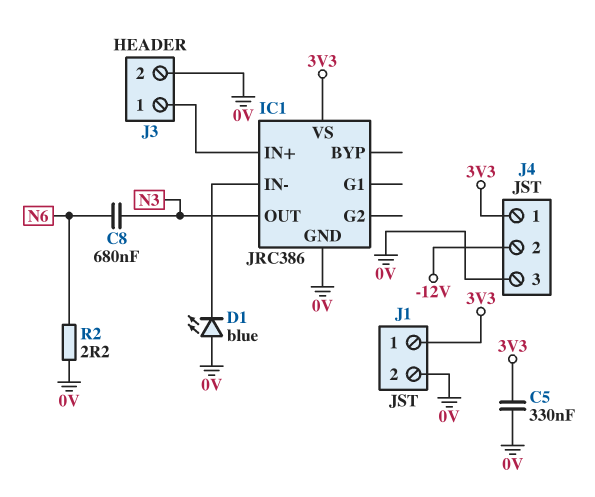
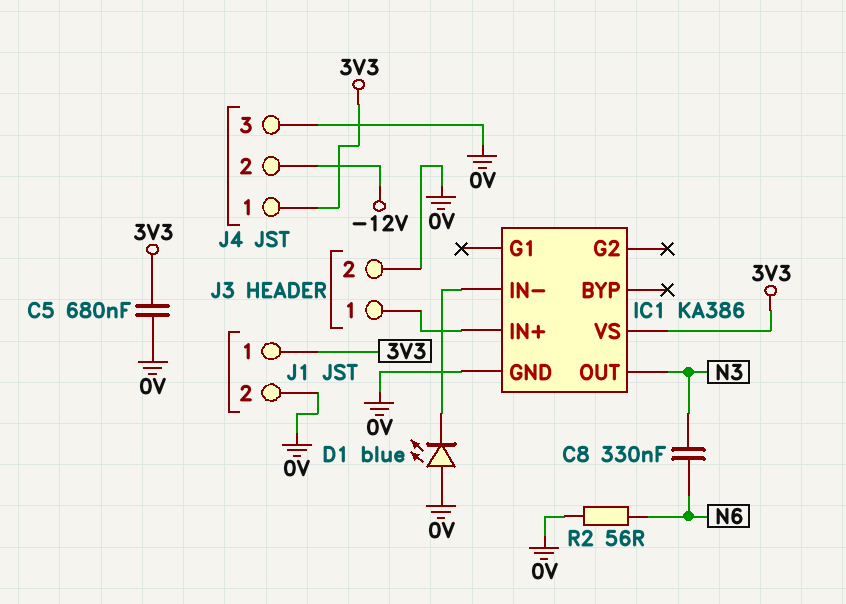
C5: 330nF (0V, 3V3) -> 680nF (0V, 3V3)
C8: 680nF (N3, N6) -> 330nF (N3, N6)
IC1: JRC386 -> KA386
R2: 2.2 (0V, N6) -> 56 (0V, N6)

